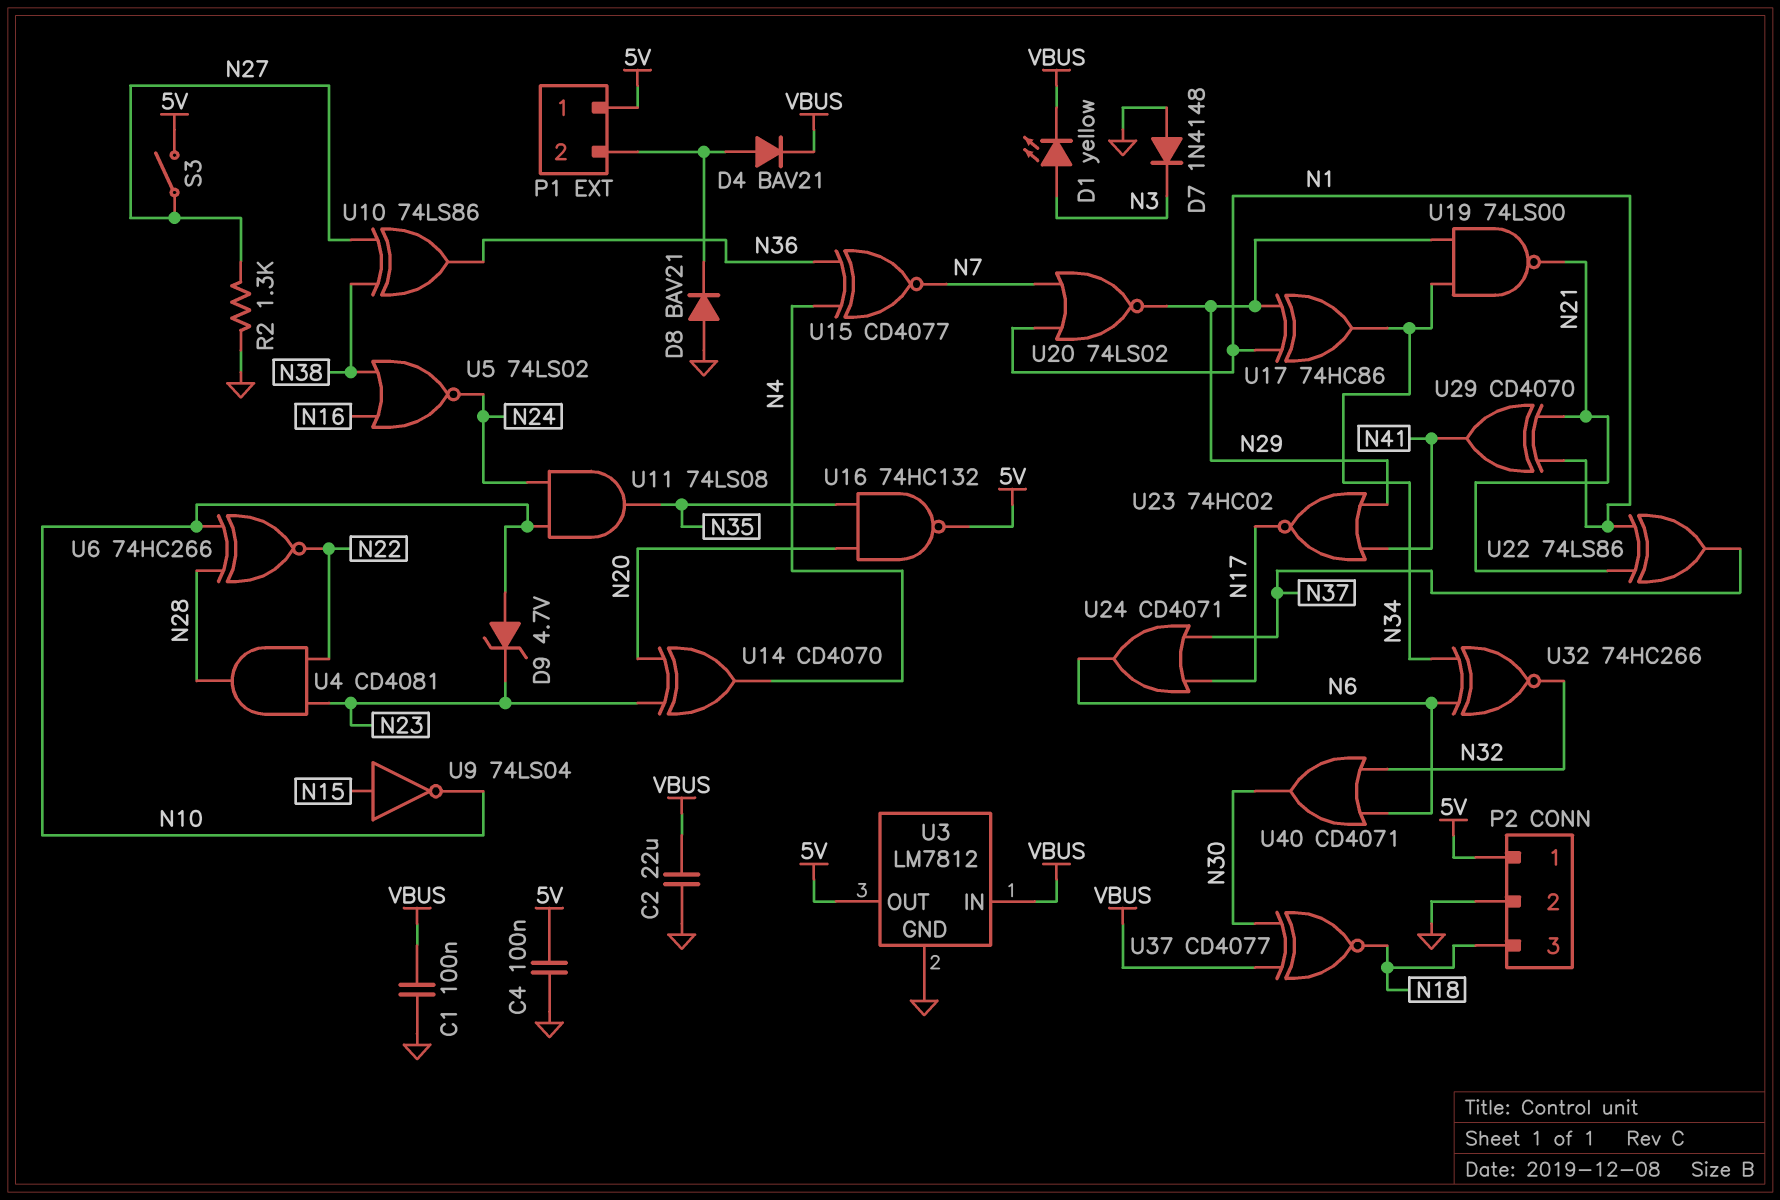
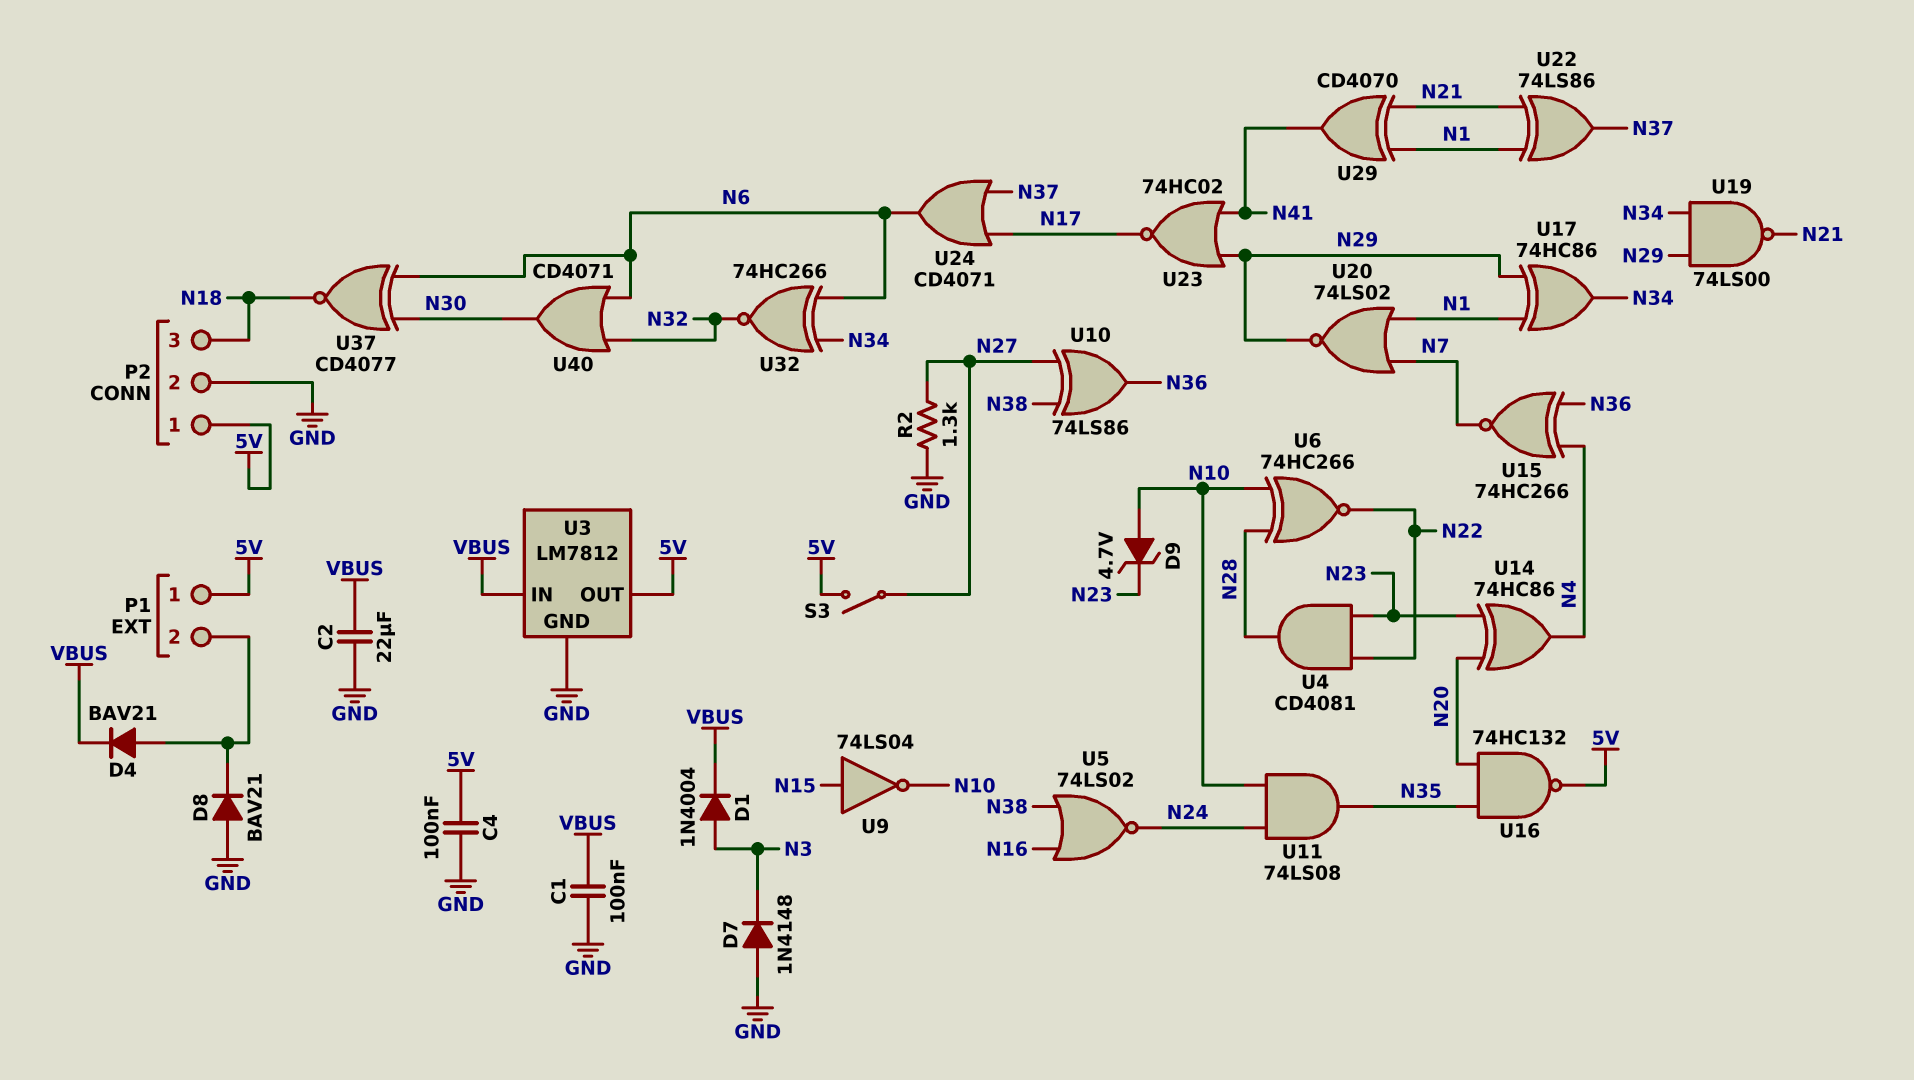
D1: LED yellow (A N3, K VBUS) -> diode 1N4004 (A N3, K VBUS)
U14: XOR CD4070 (in N20, in N23, out N4) -> XOR 74HC86 (in N20, in N23, out N4)
U15: XNOR CD4077 (in N4, in N36, out N7) -> XNOR 74HC266 (in N4, in N36, out N7)
U37: XNOR CD4077 (in N30, in VBUS, out N18) -> XNOR CD4077 (in N6, in N30, out N18)

